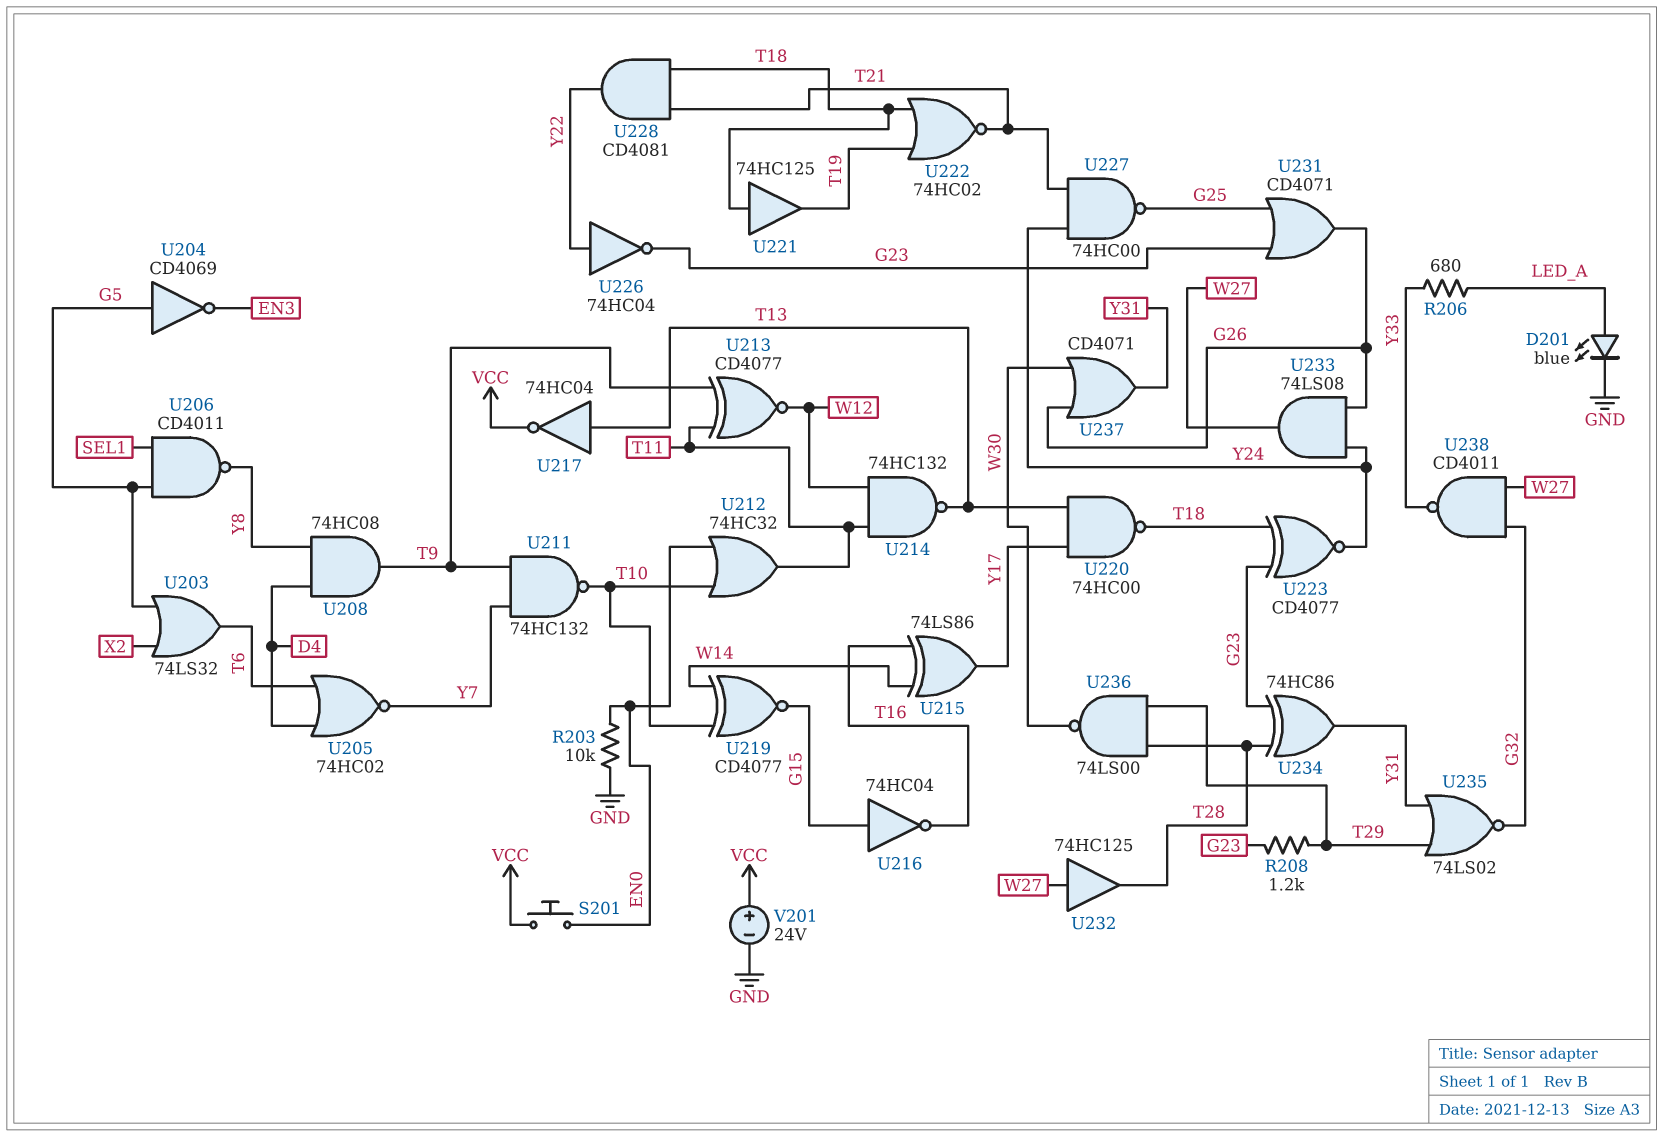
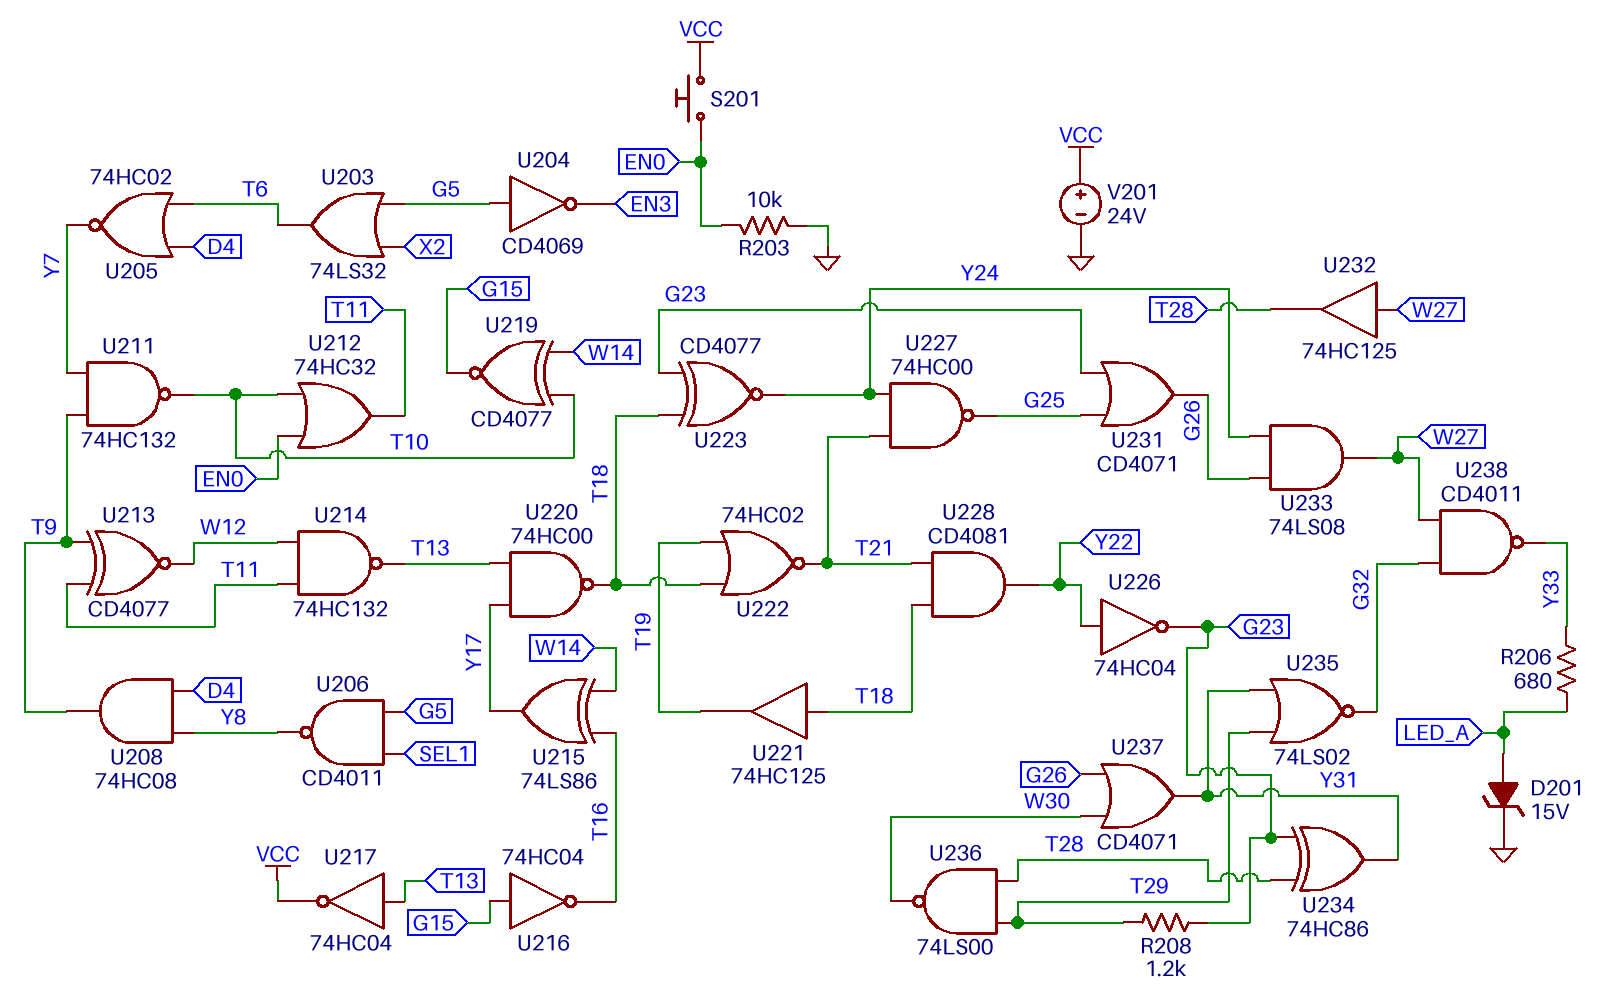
D201: LED blue (A LED_A, K GND) -> zener 15V (A LED_A, K GND)

